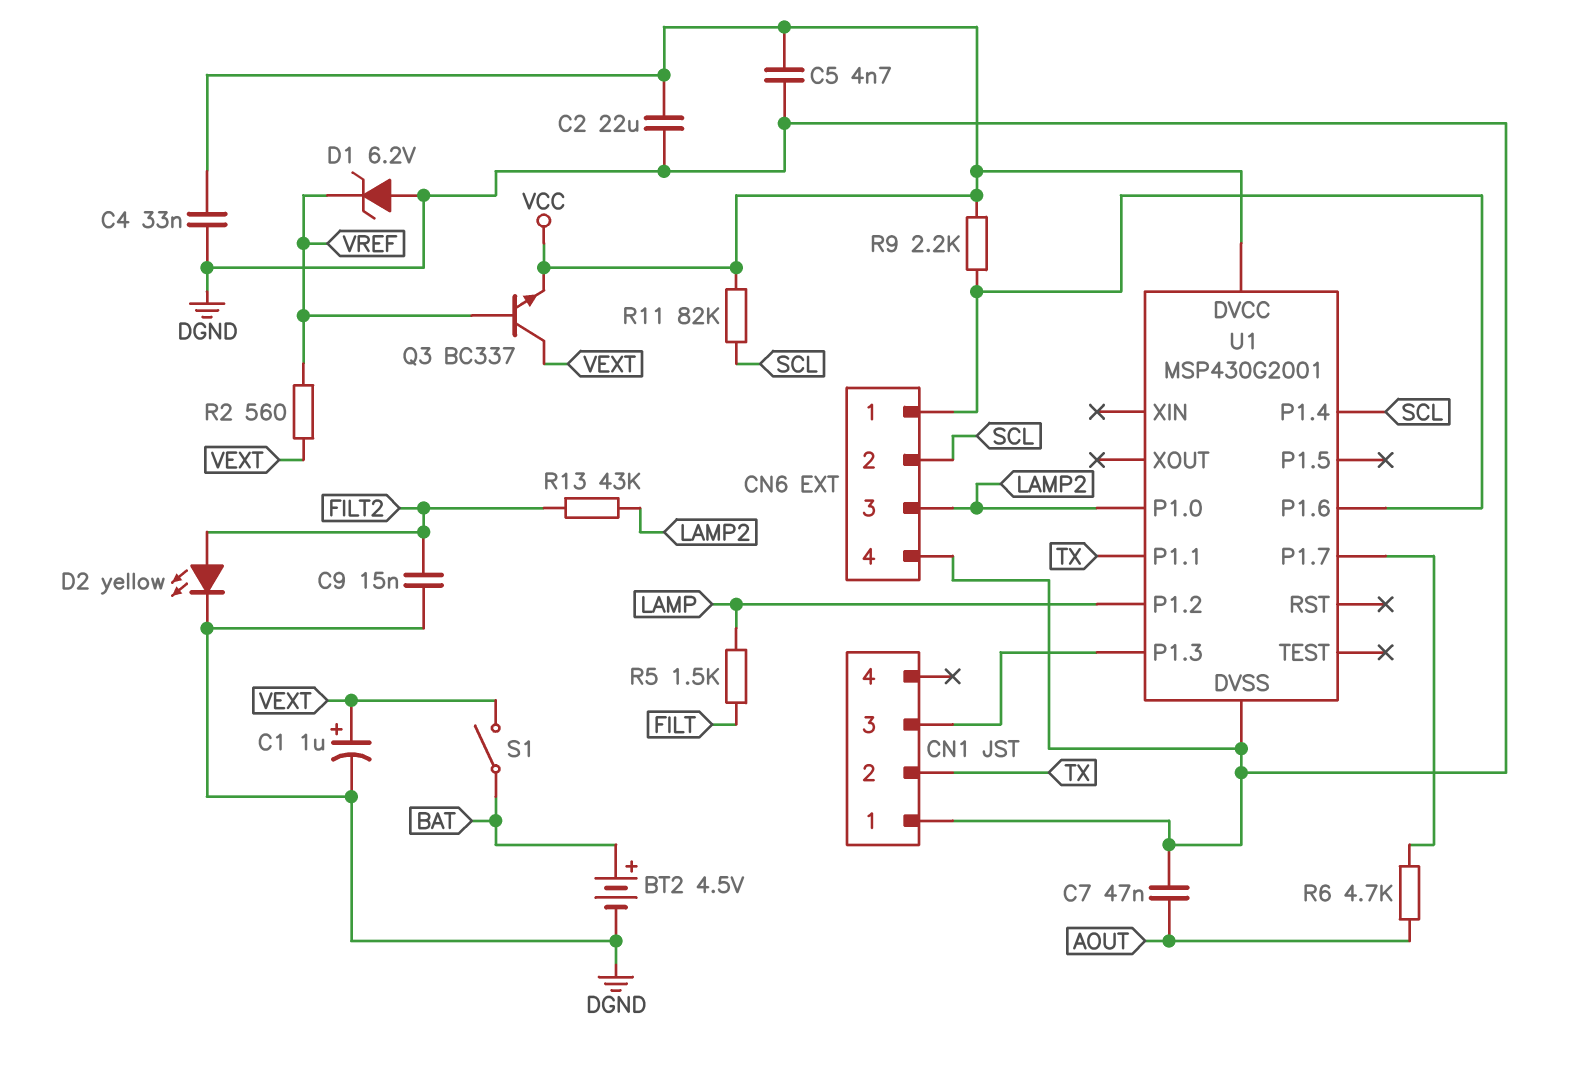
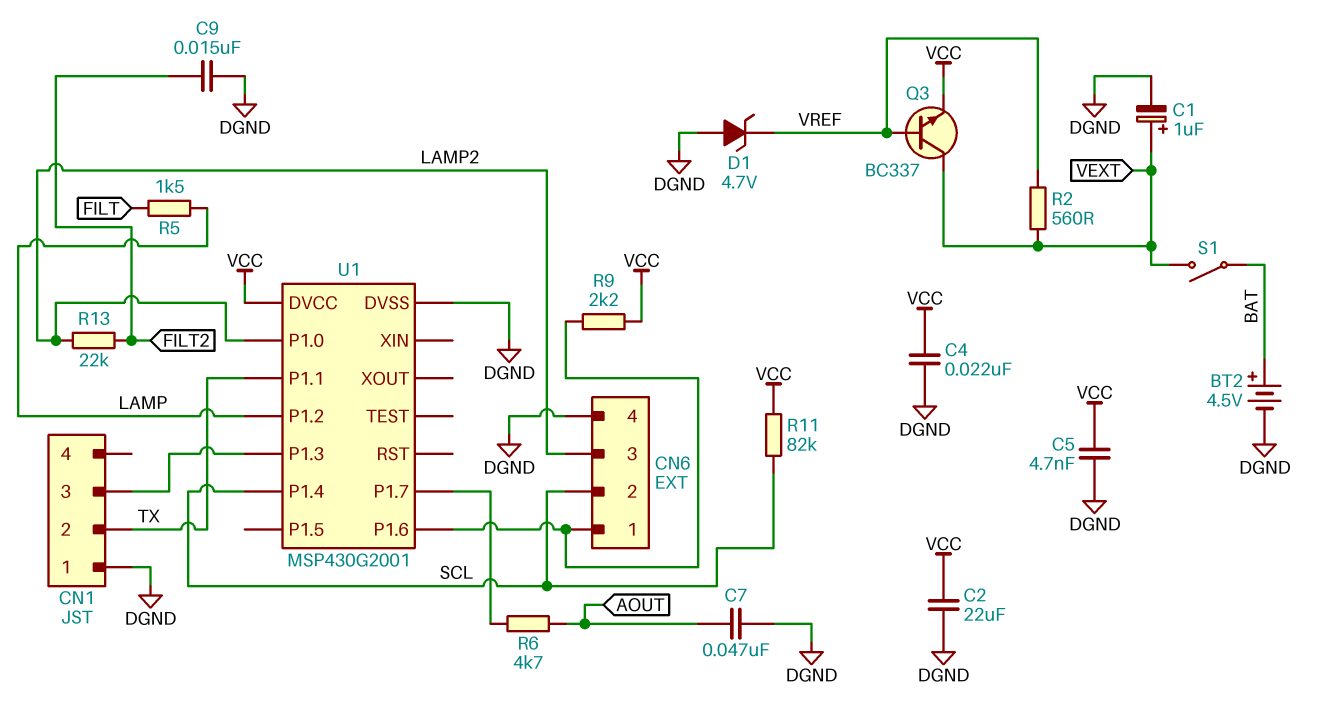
C4: 33nF (DGND, VCC) -> 22nF (DGND, VCC)
D1: zener 6.2V (A DGND, K VREF) -> zener 4.7V (A DGND, K VREF)
D2: LED yellow (A FILT2, K DGND) -> none
R13: 43k (FILT2, LAMP2) -> 22k (FILT2, LAMP2)

